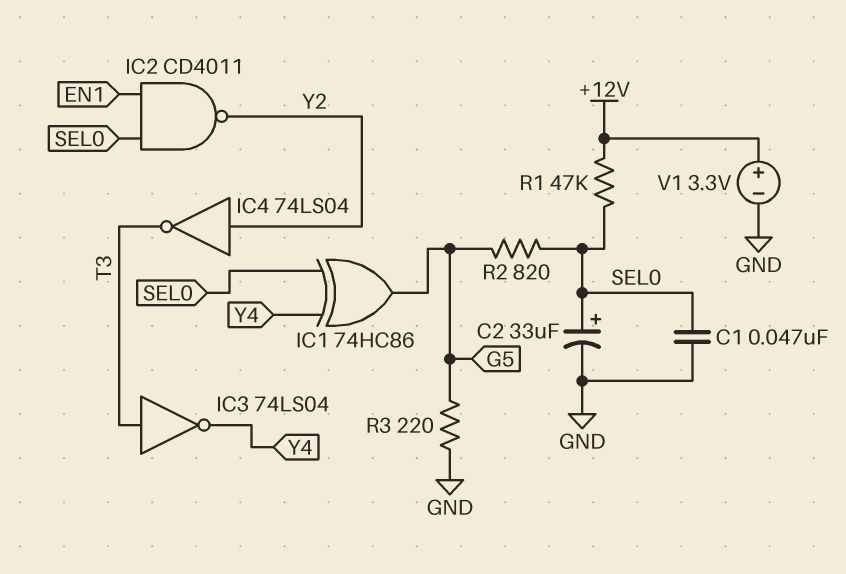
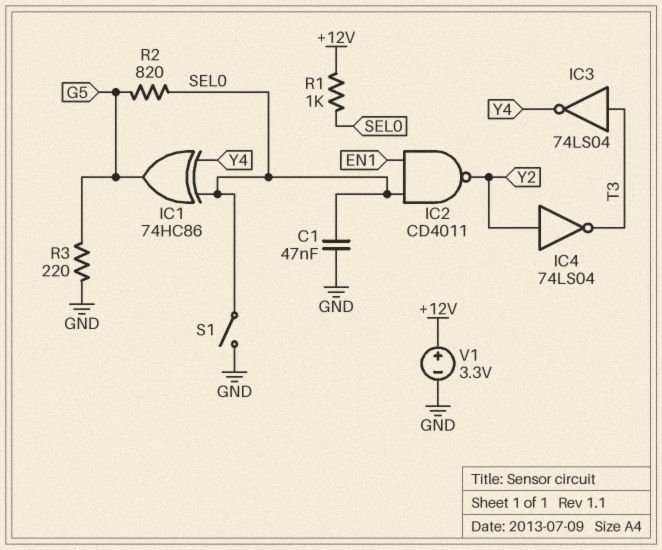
C2: 33uF (plus SEL0, minus GND) -> none
R1: 47k (+12V, SEL0) -> 1k (+12V, SEL0)
S1: none -> switch (GND, SEL0)

